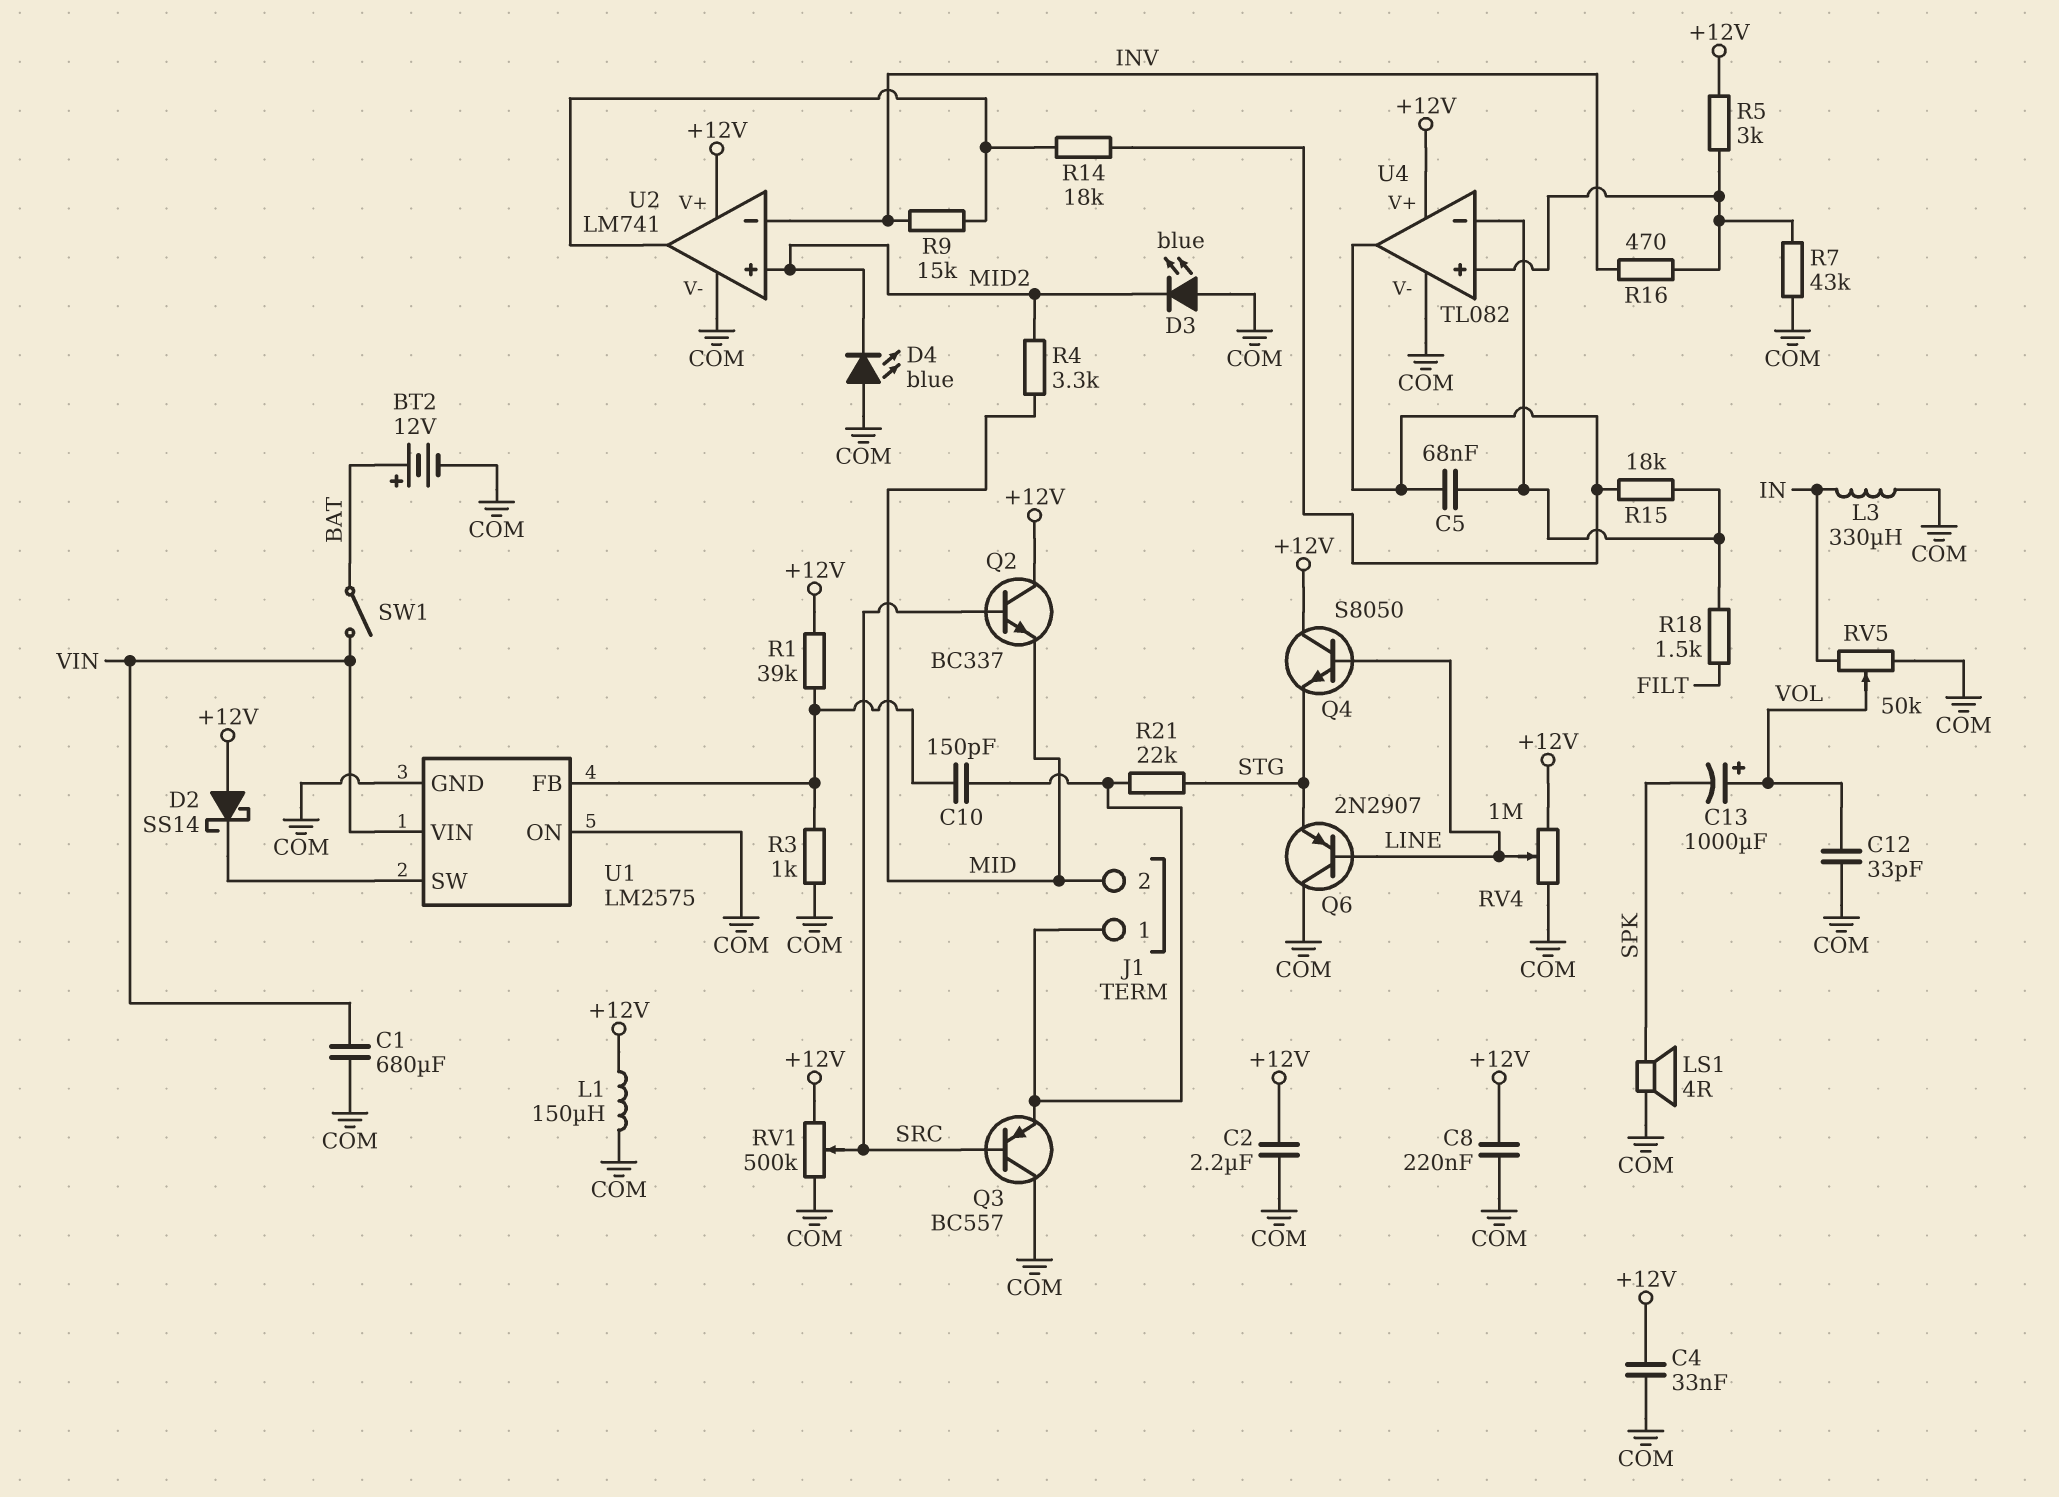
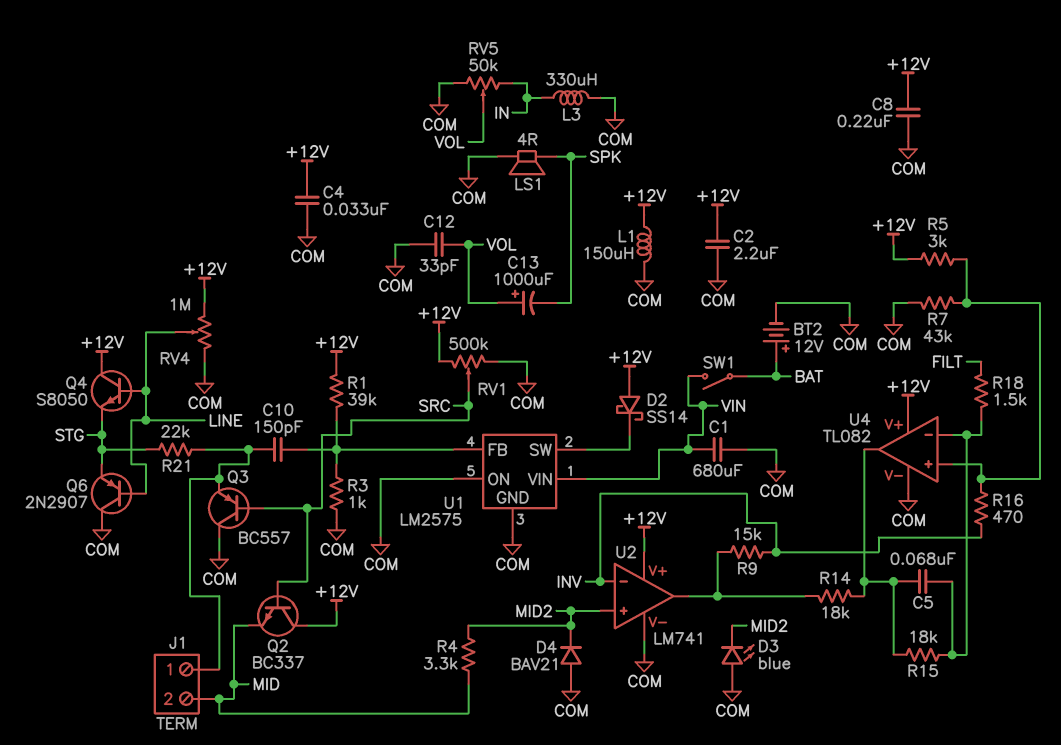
D4: LED blue (A COM, K MID2) -> diode BAV21 (A COM, K MID2)

